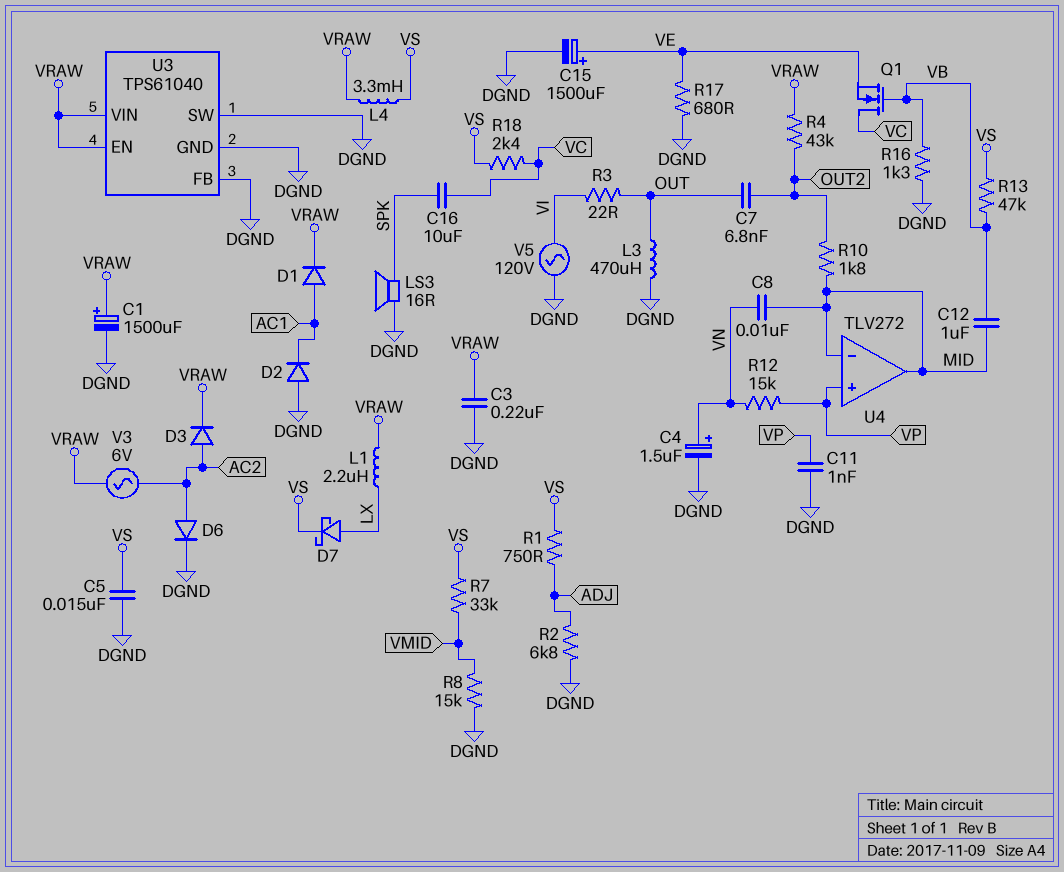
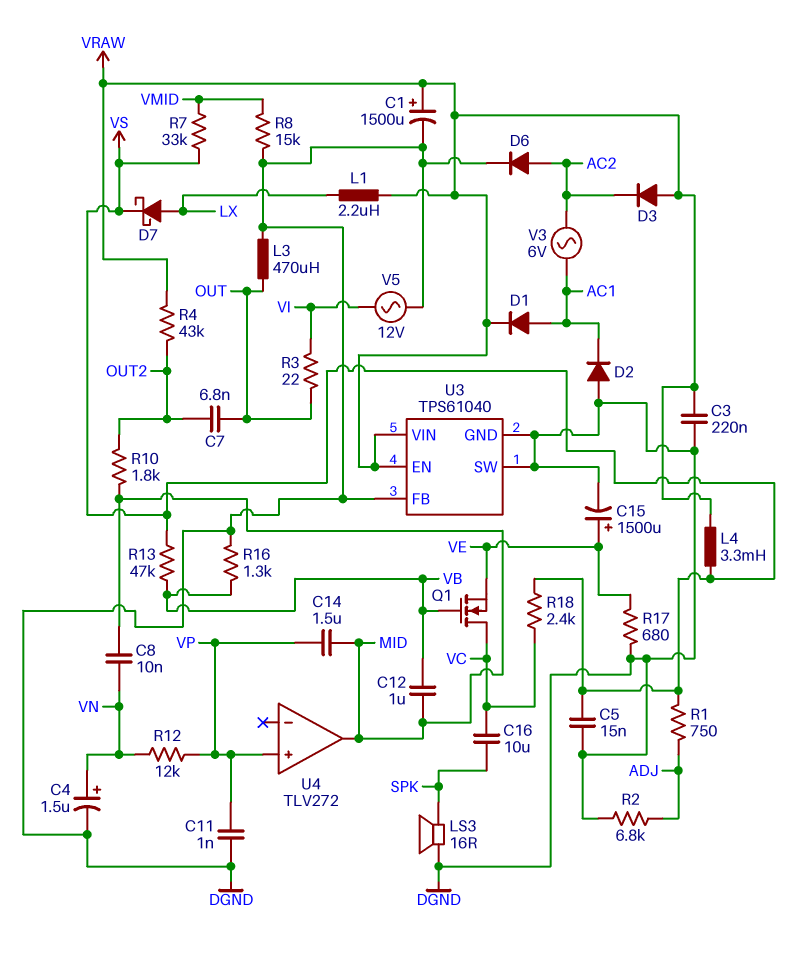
C14: none -> 1.5uF (MID, VP)
D3: diode (A AC2, K VRAW) -> diode (A VRAW, K AC2)
R12: 15k (VN, VP) -> 12k (VN, VP)
U4 pin in-: MID -> none
V3: AC 6V (AC2, VRAW) -> AC 6V (AC1, AC2)
V5: AC 120V (DGND, VI) -> AC 12V (DGND, VI)

